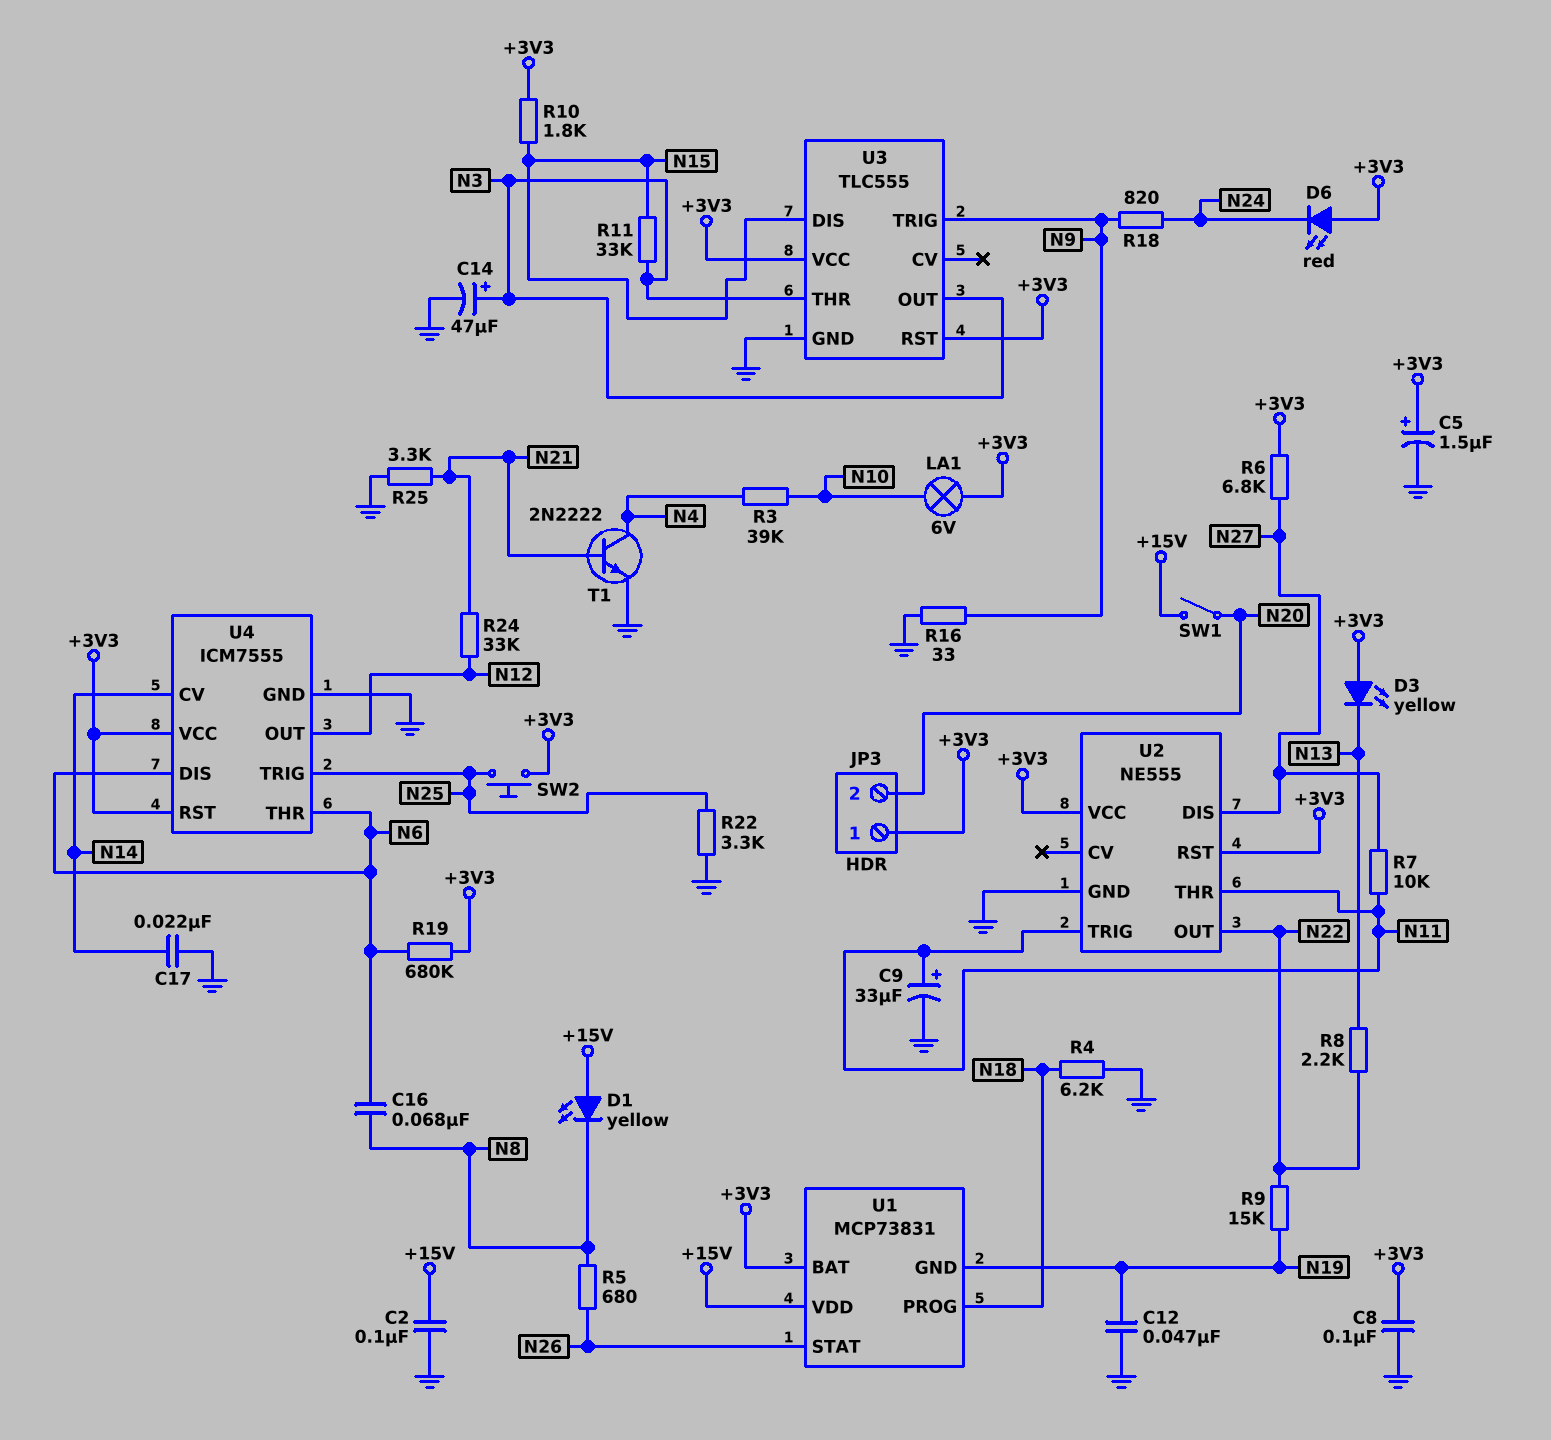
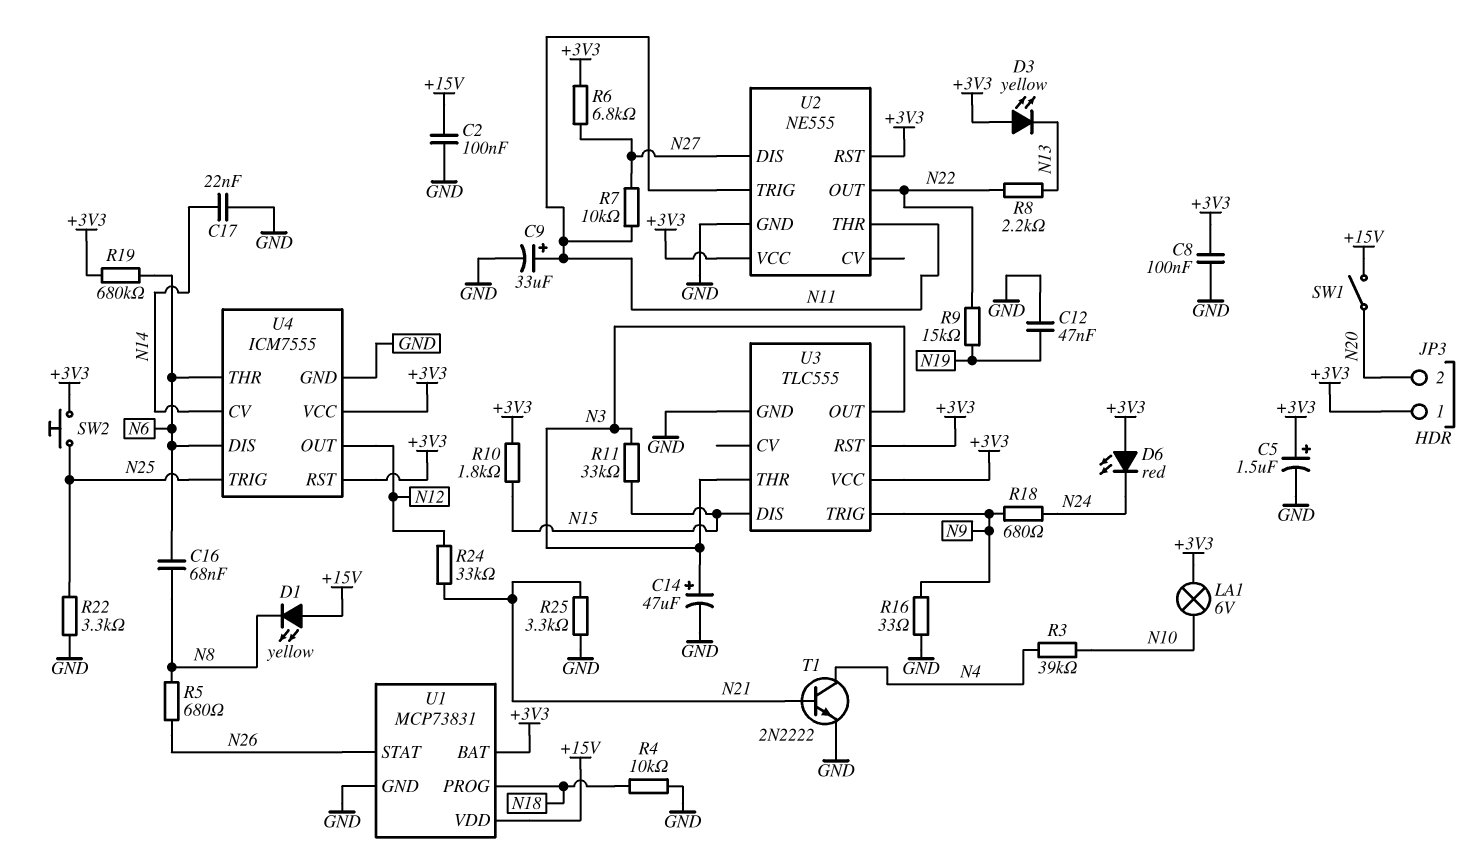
R4: 6.2k (GND, N18) -> 10k (GND, N18)
R18: 820 (N9, N24) -> 680 (N9, N24)
U1 pin GND: N19 -> GND

